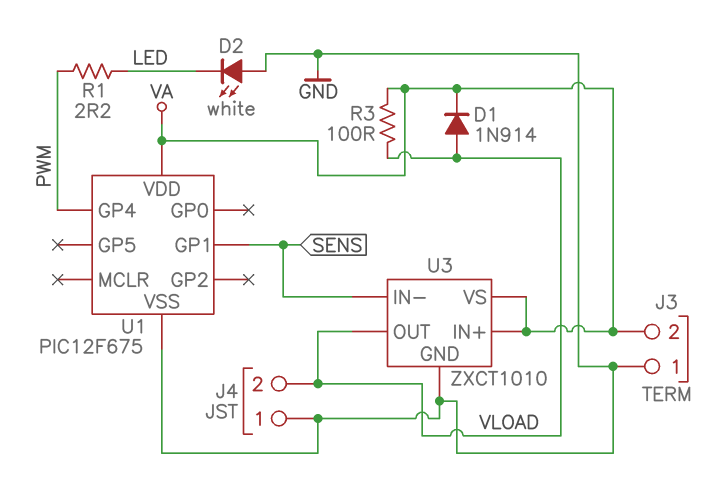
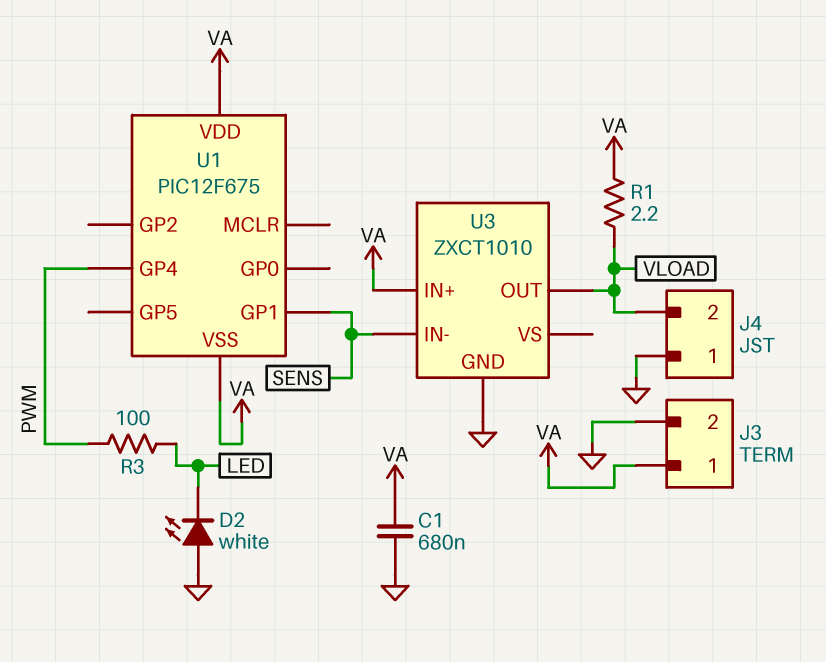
C1: none -> 680nF (GND, VA)
D1: diode 1N914 (A VLOAD, K VA) -> none
J3 pin 1: GND -> VA
J3 pin 2: VA -> GND
R1: 2.2 (LED, PWM) -> 2.2 (VA, VLOAD)
R3: 100 (VA, VLOAD) -> 100 (LED, PWM)
U1 pin VSS: GND -> VA
U3 pin VS: VA -> none

